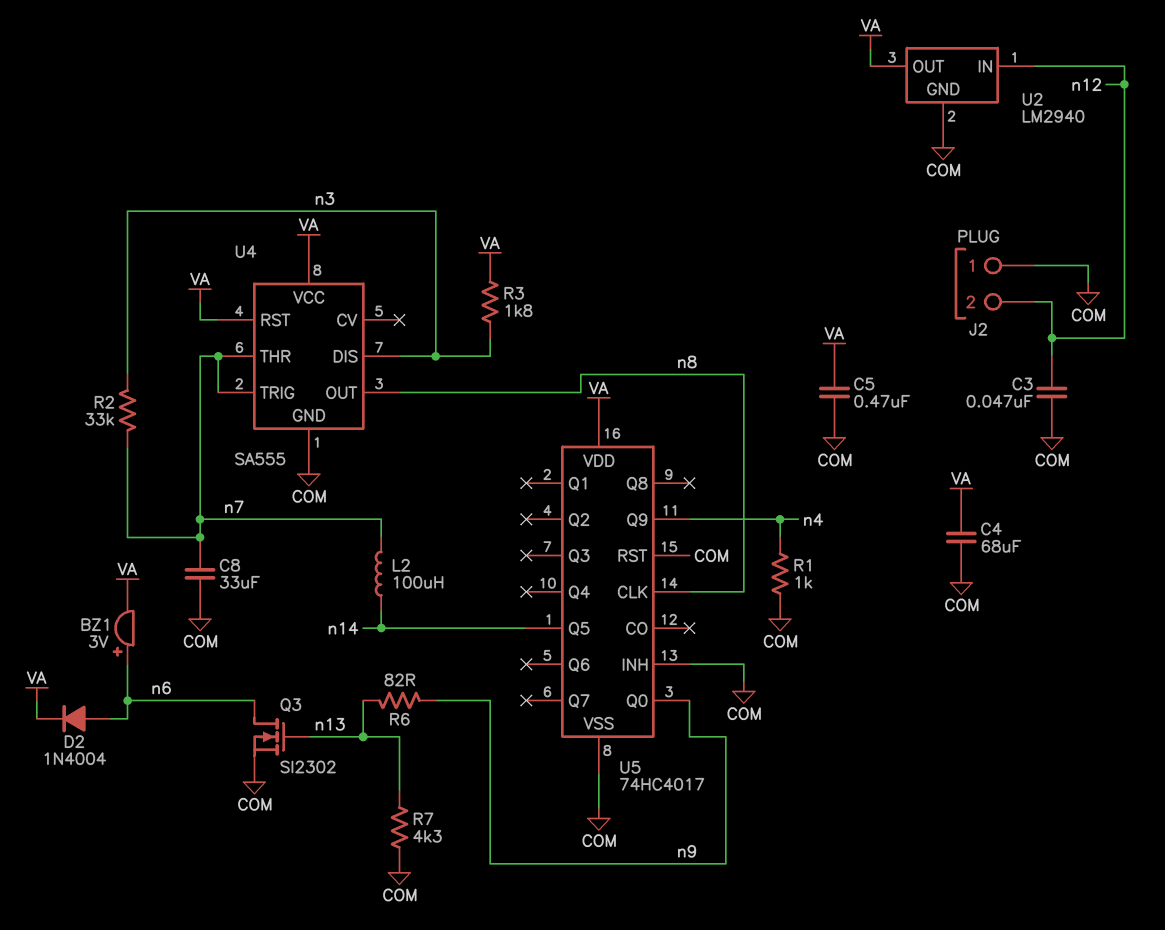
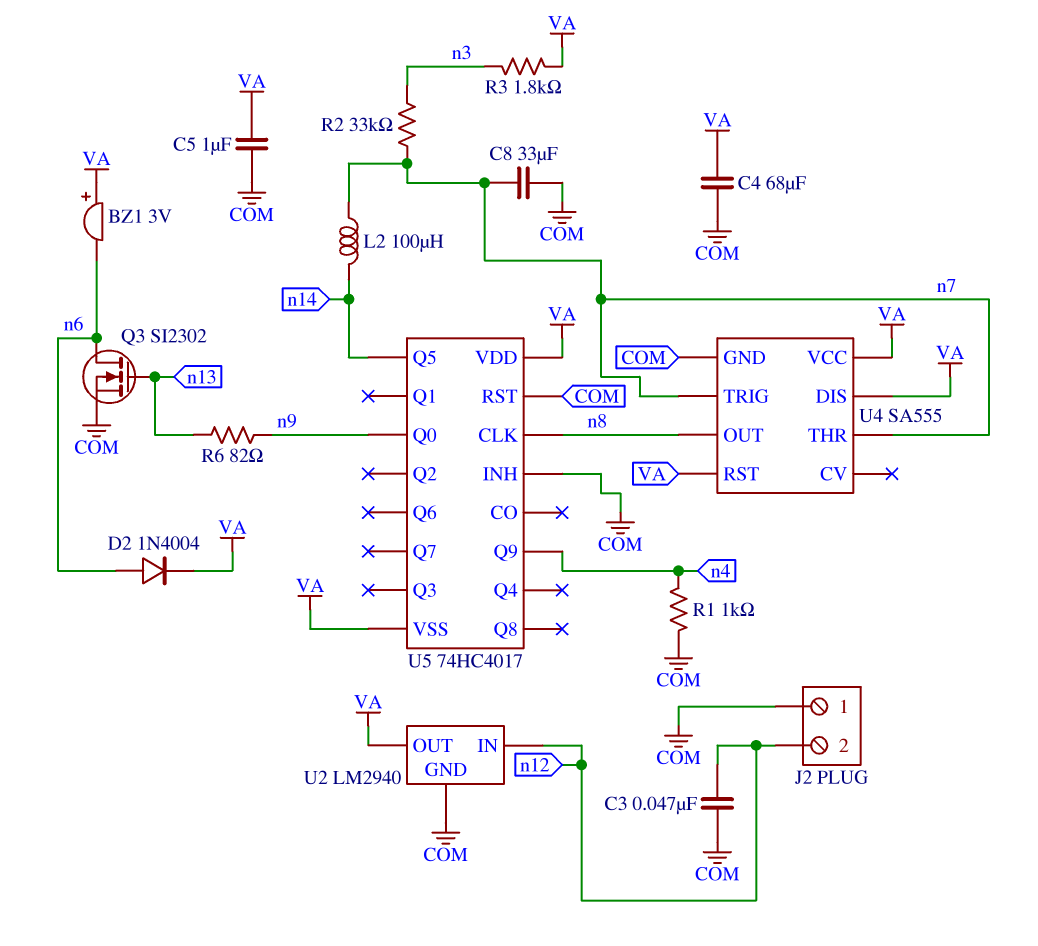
BZ1: buzzer 3V (plus n6, minus VA) -> buzzer 3V (plus VA, minus n6)
C5: 470nF (COM, VA) -> 1uF (COM, VA)
R7: 4.3k (COM, n13) -> none
U4 pin DIS: n3 -> VA
U5 pin VSS: COM -> VA

